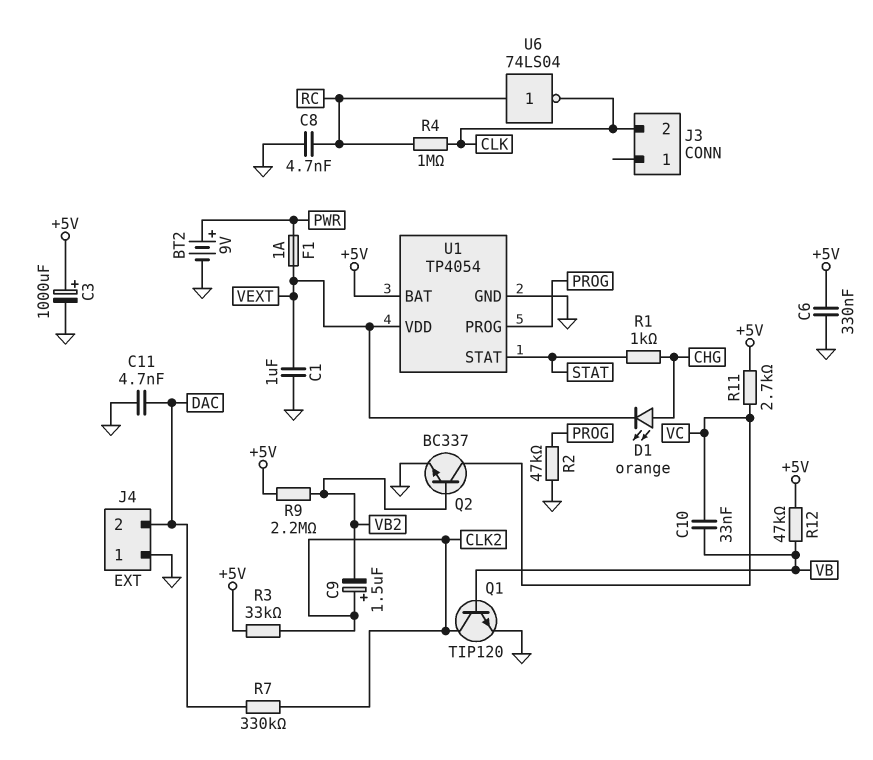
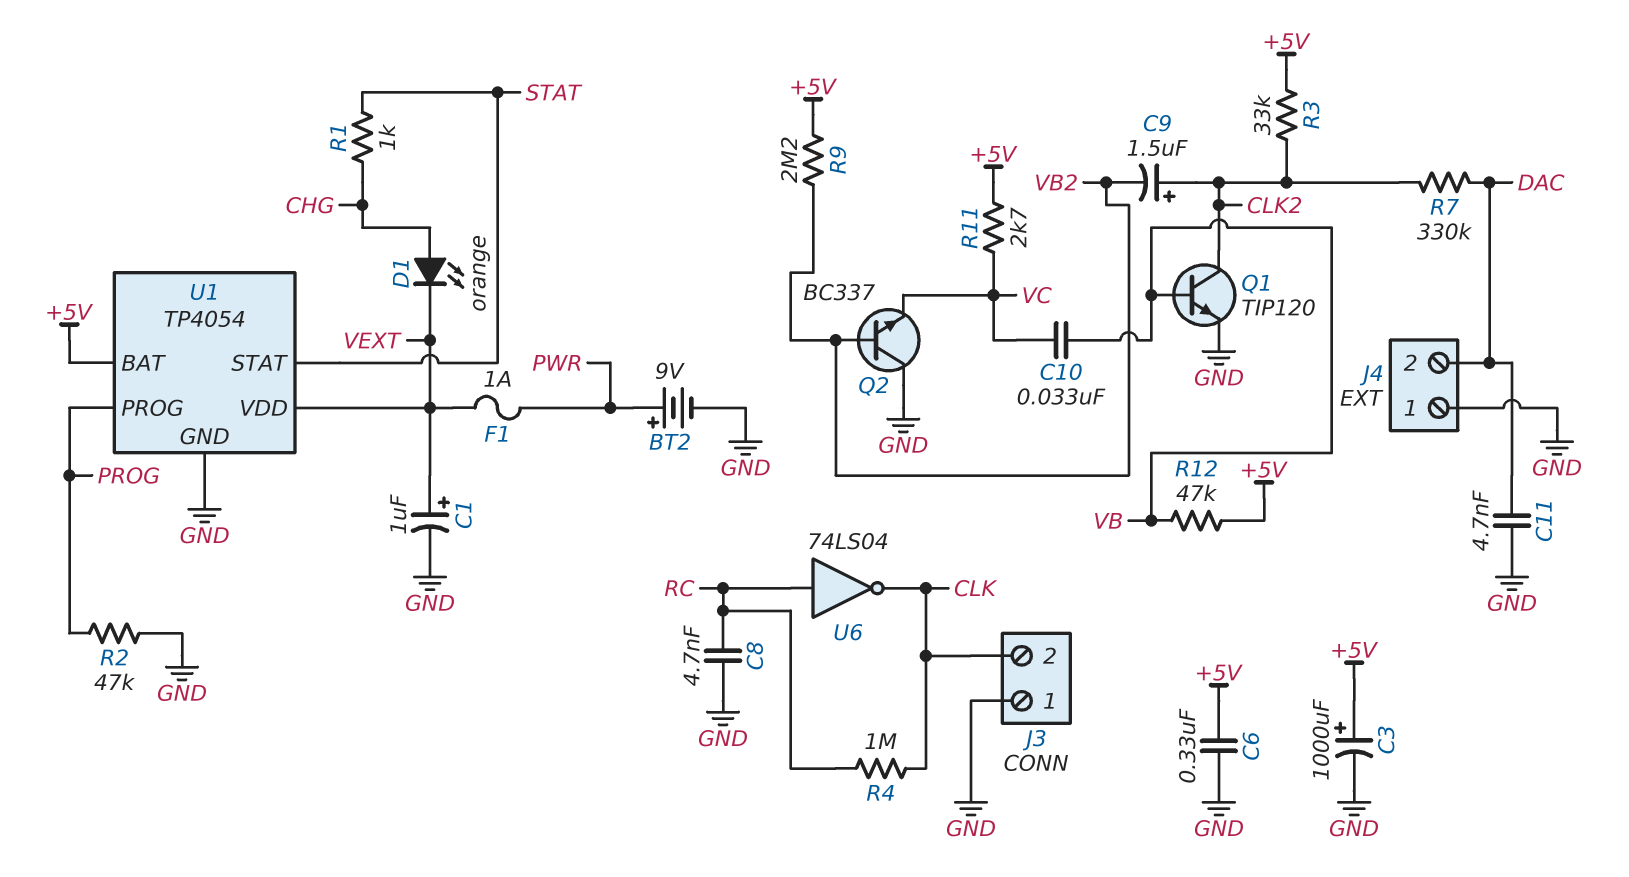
C1: 1uF (GND, VEXT) -> 1uF (plus VEXT, minus GND)
J3 pin 1: none -> GND
Q2: NPN BC337 (B VB2, C VC, E GND) -> NPN BC337 (B VB2, C GND, E VC)

